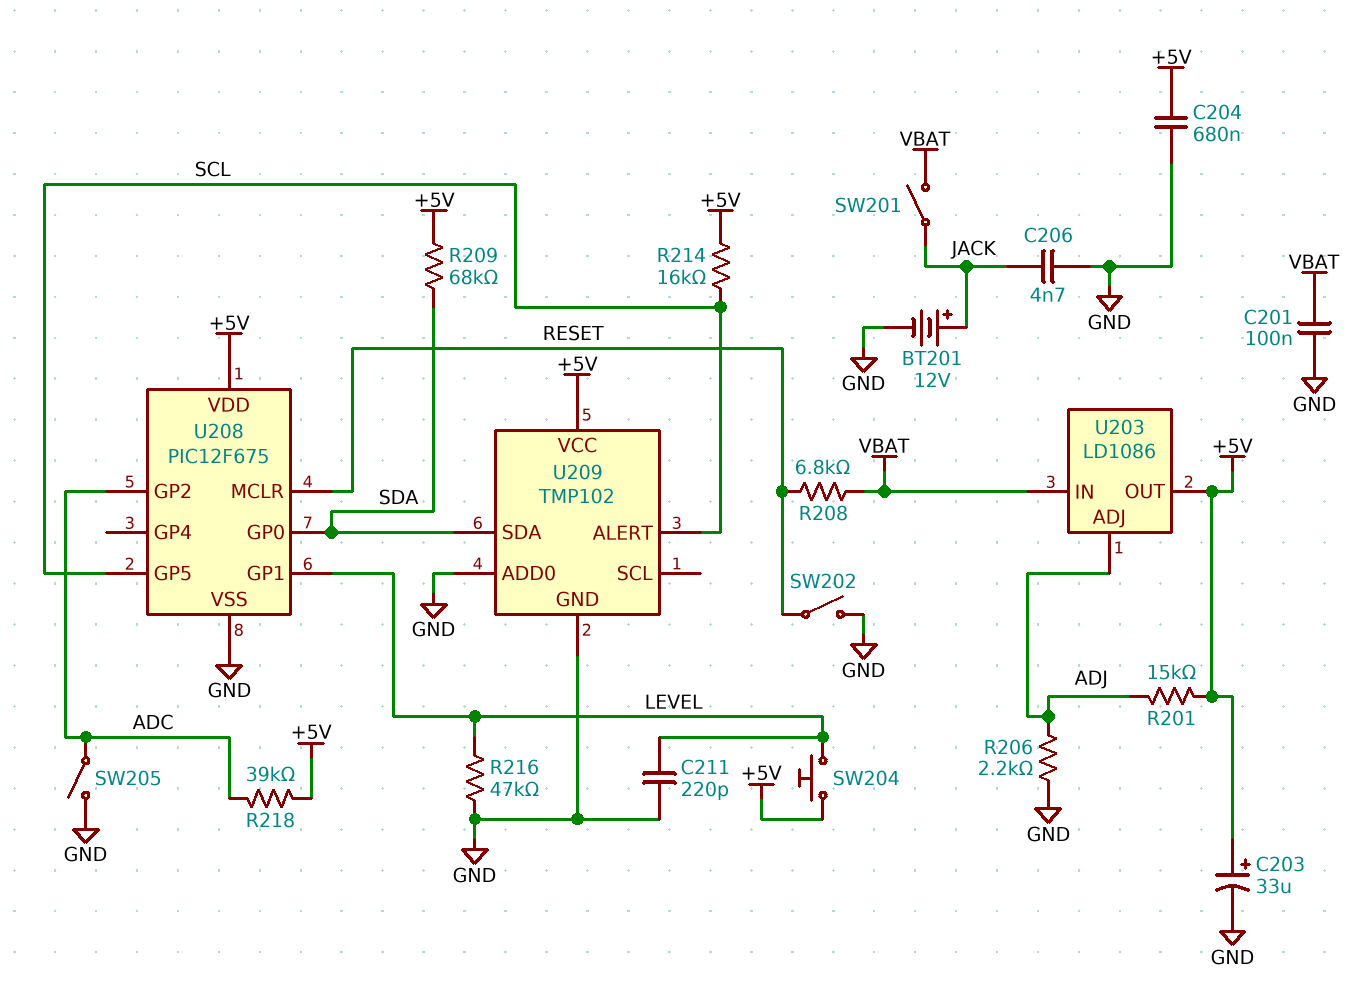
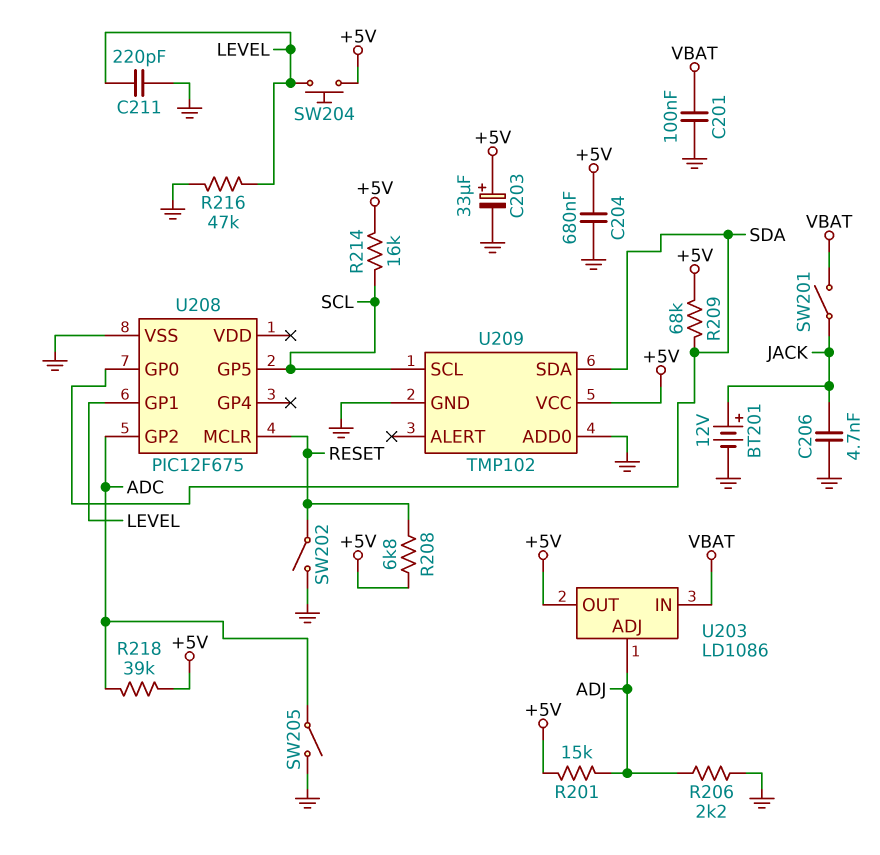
R208: 6.8k (RESET, VBAT) -> 6.8k (+5V, RESET)
U208 pin VDD: +5V -> none
U209 pin ALERT: SCL -> none
U209 pin SCL: none -> SCL

